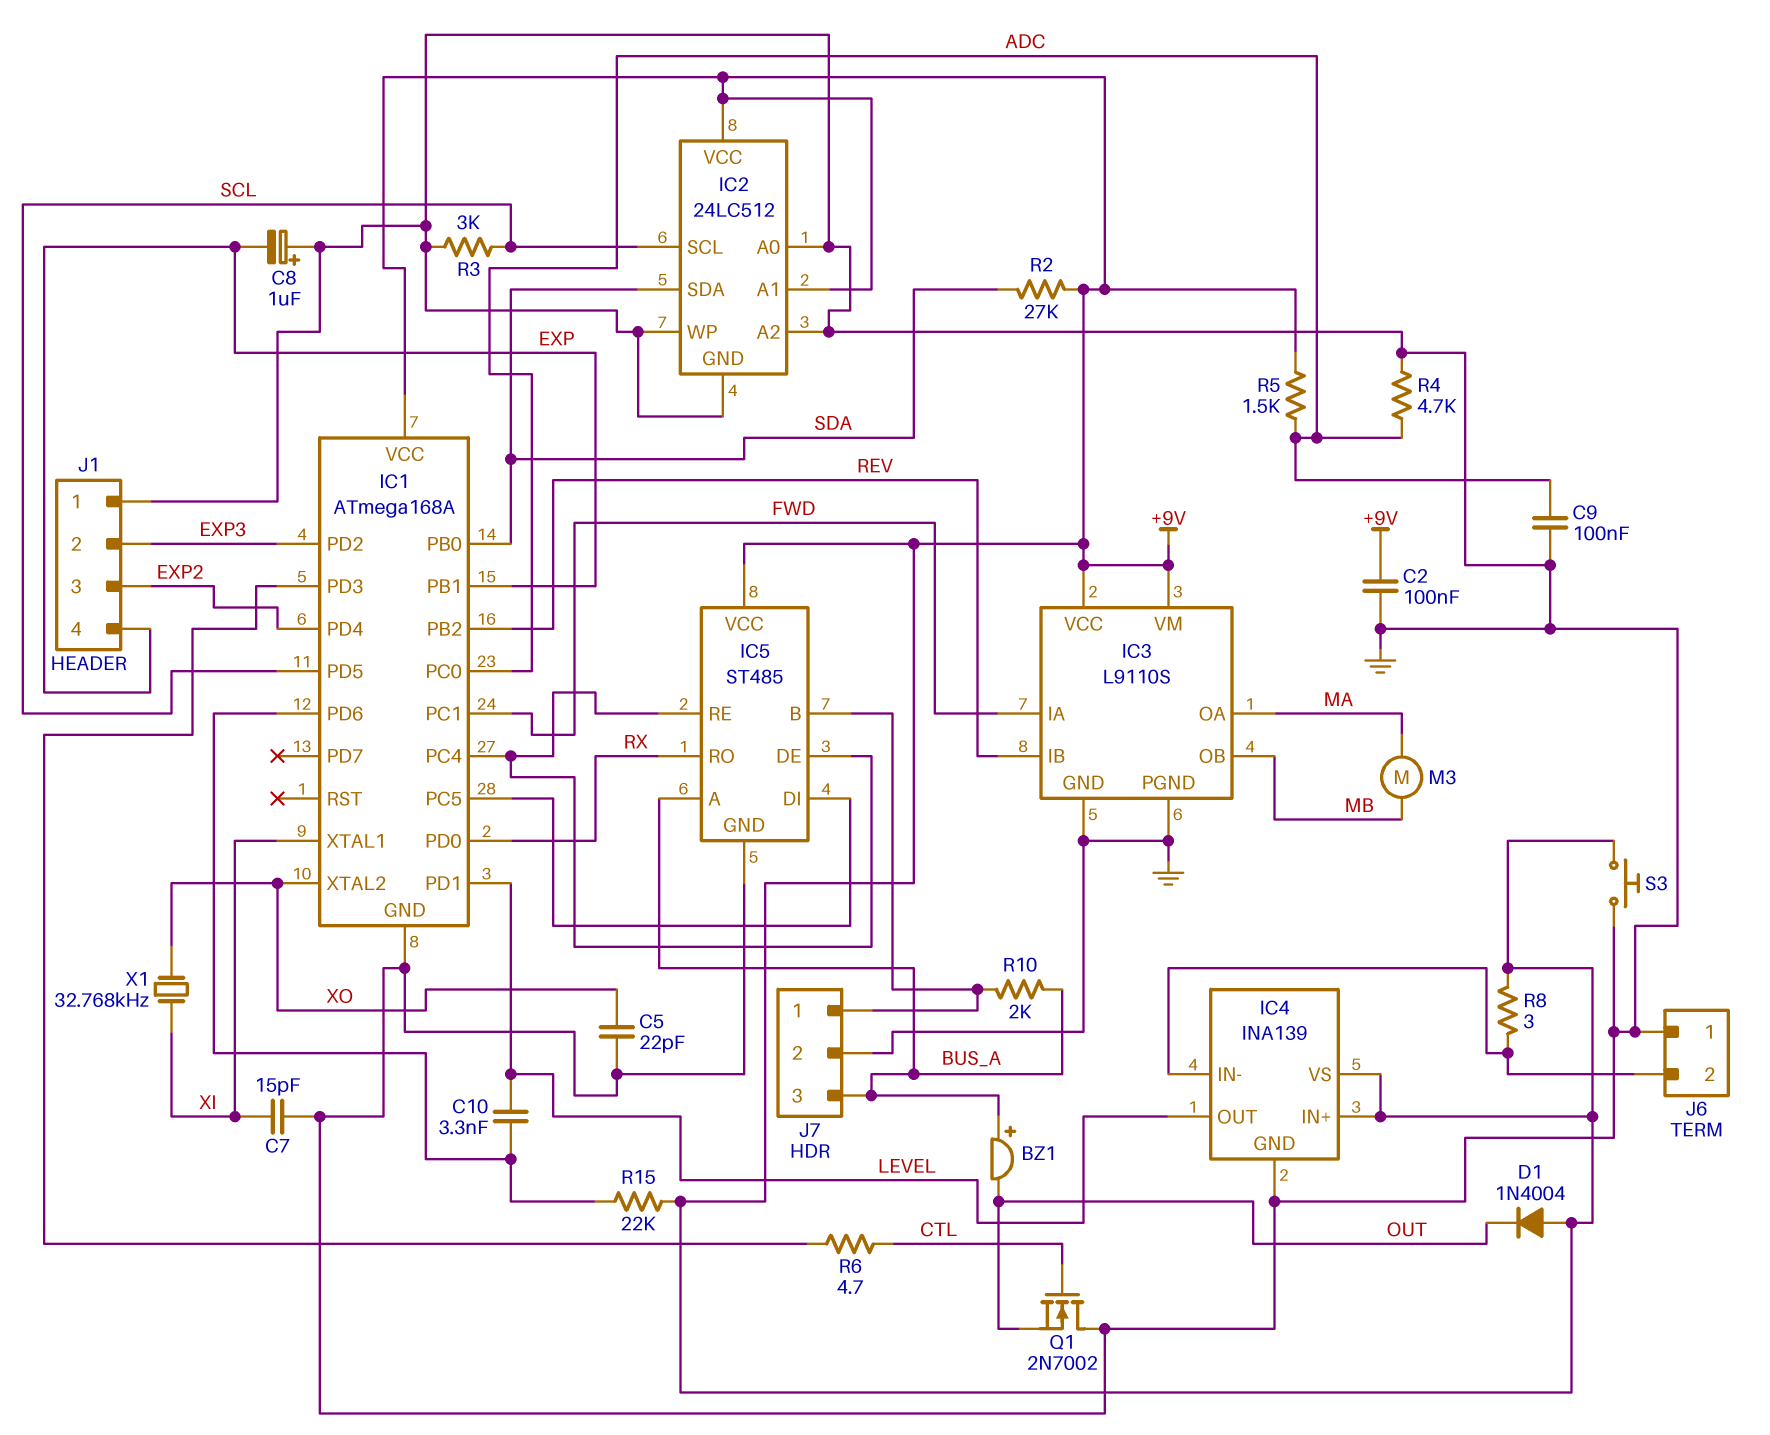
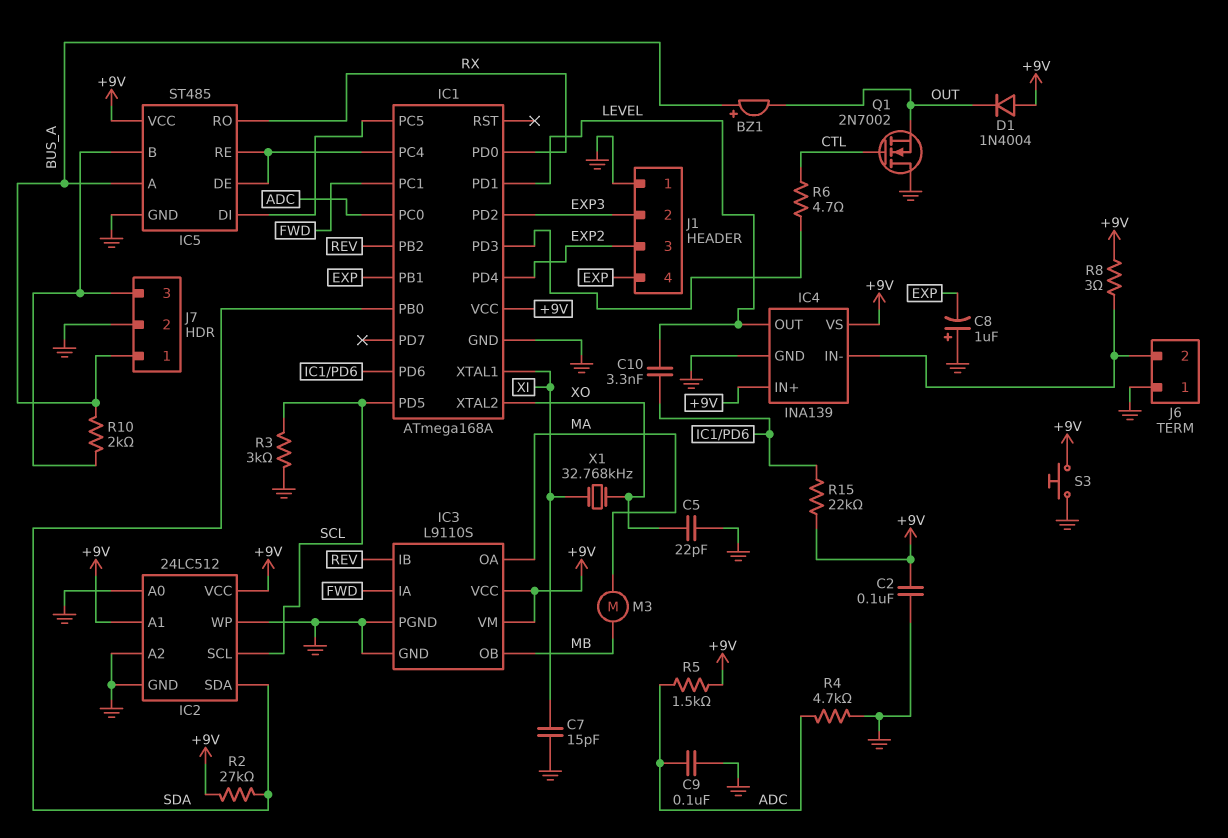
J7 pin 1: IC5/B -> BUS_A
J7 pin 3: BUS_A -> IC5/B

